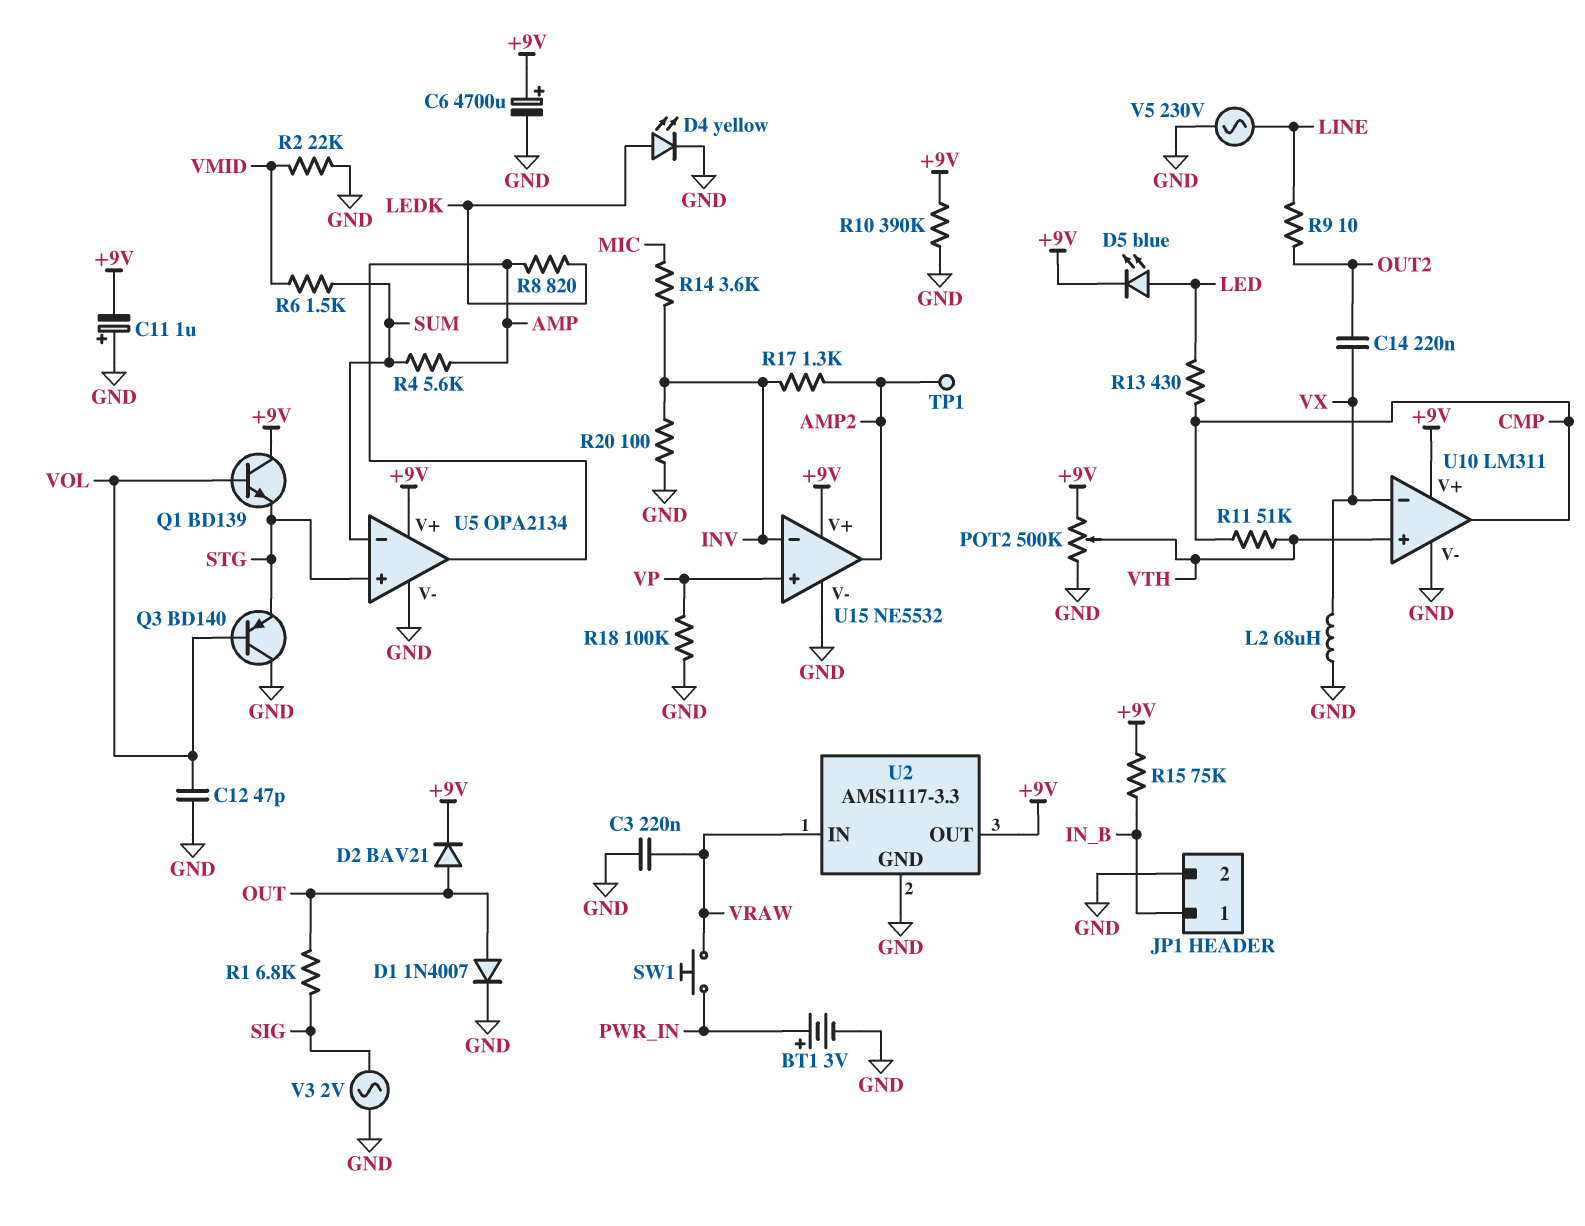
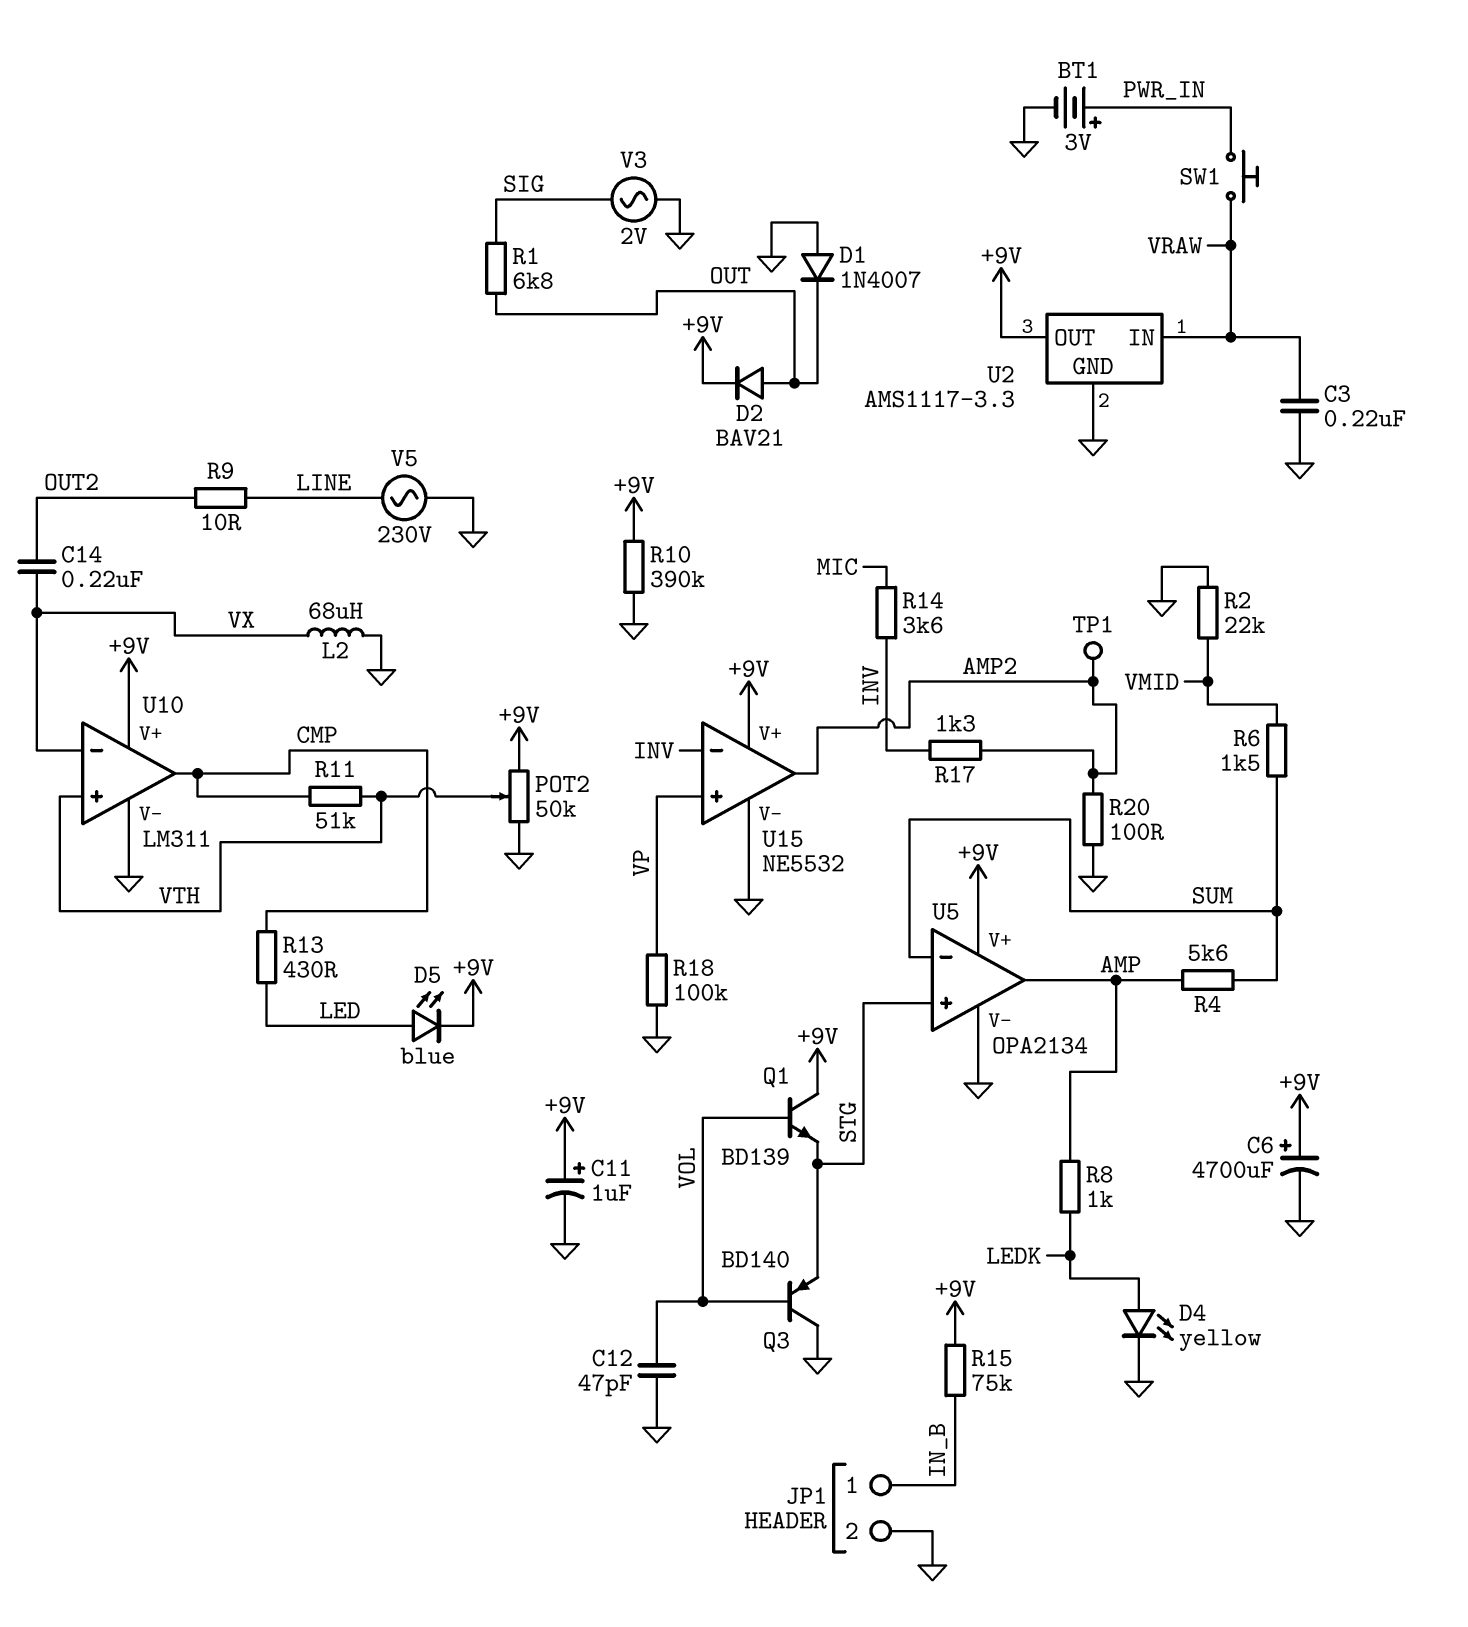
C11: 1uF (plus GND, minus +9V) -> 1uF (plus +9V, minus GND)
D1: diode 1N4007 (A OUT, K GND) -> diode 1N4007 (A GND, K OUT)
POT2: 500k (+9V, GND, wiper VTH) -> 50k (+9V, GND, wiper VTH)
R8: 820 (AMP, LEDK) -> 1k (AMP, LEDK)
R20: 100 (GND, INV) -> 100 (AMP2, GND)

